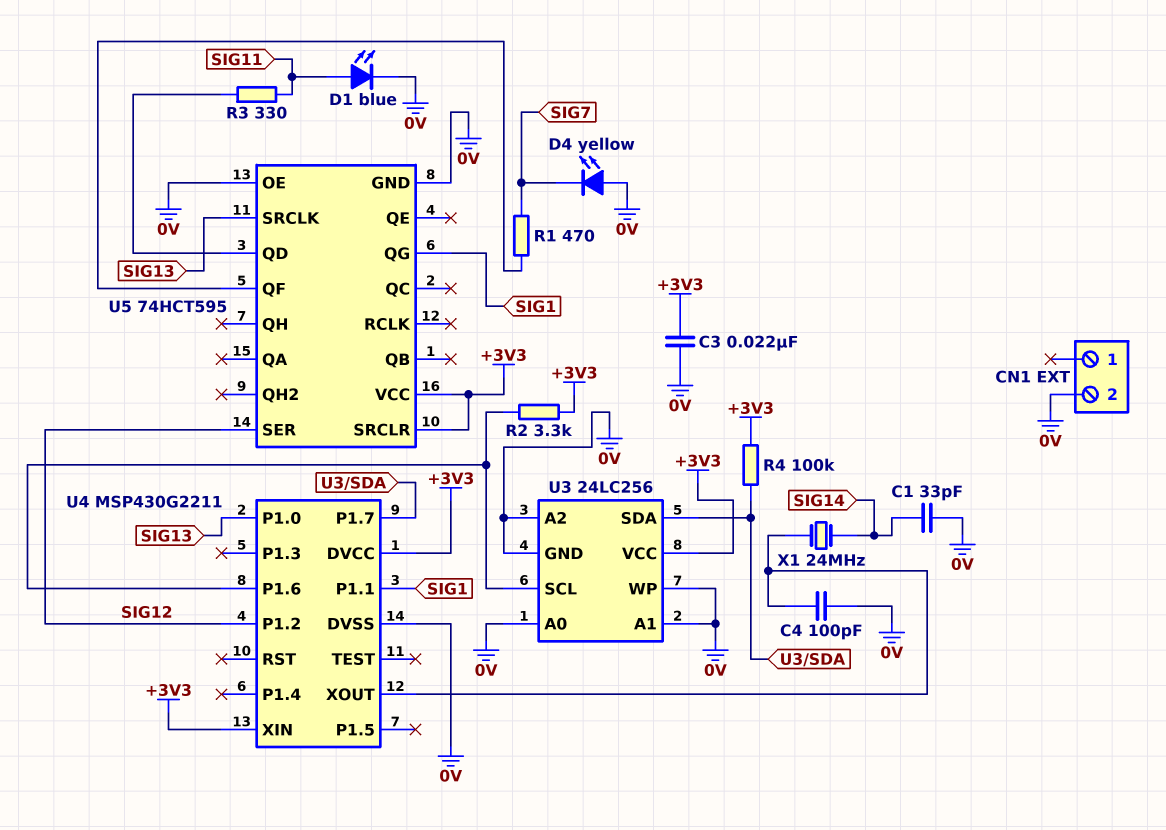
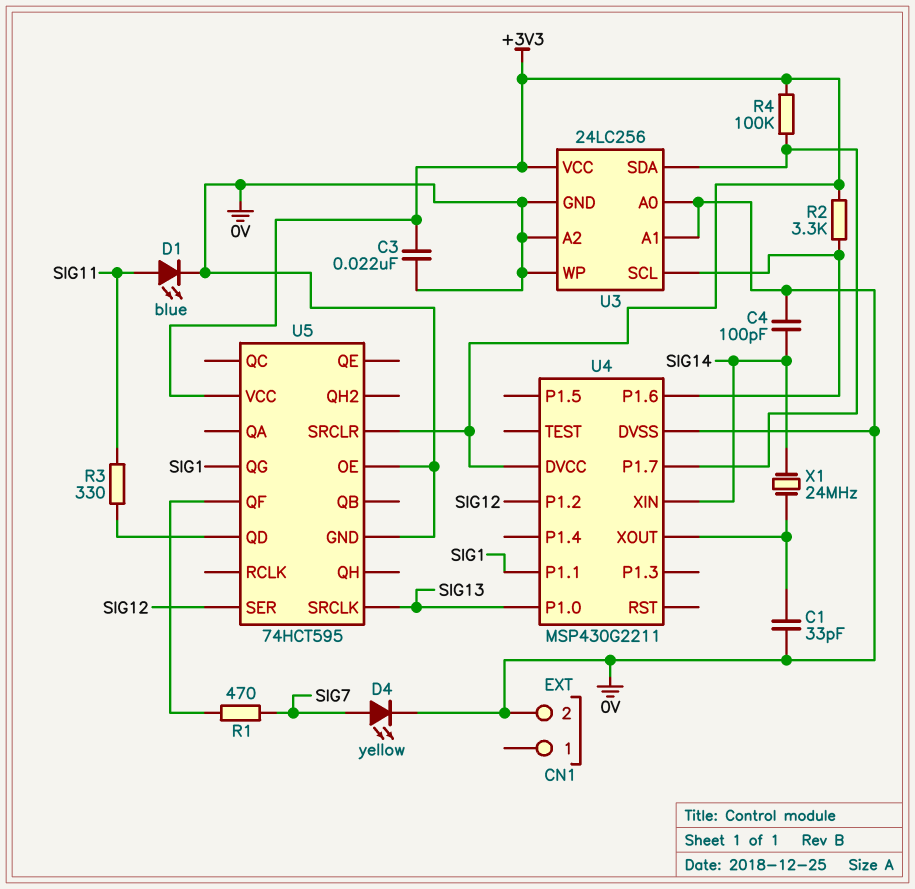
C1: 33pF (0V, SIG14) -> 33pF (0V, U4/XOUT)
C4: 100pF (0V, U4/XOUT) -> 100pF (0V, SIG14)
D4: LED yellow (A 0V, K SIG7) -> LED yellow (A SIG7, K 0V)
U4 pin XIN: +3V3 -> SIG14

